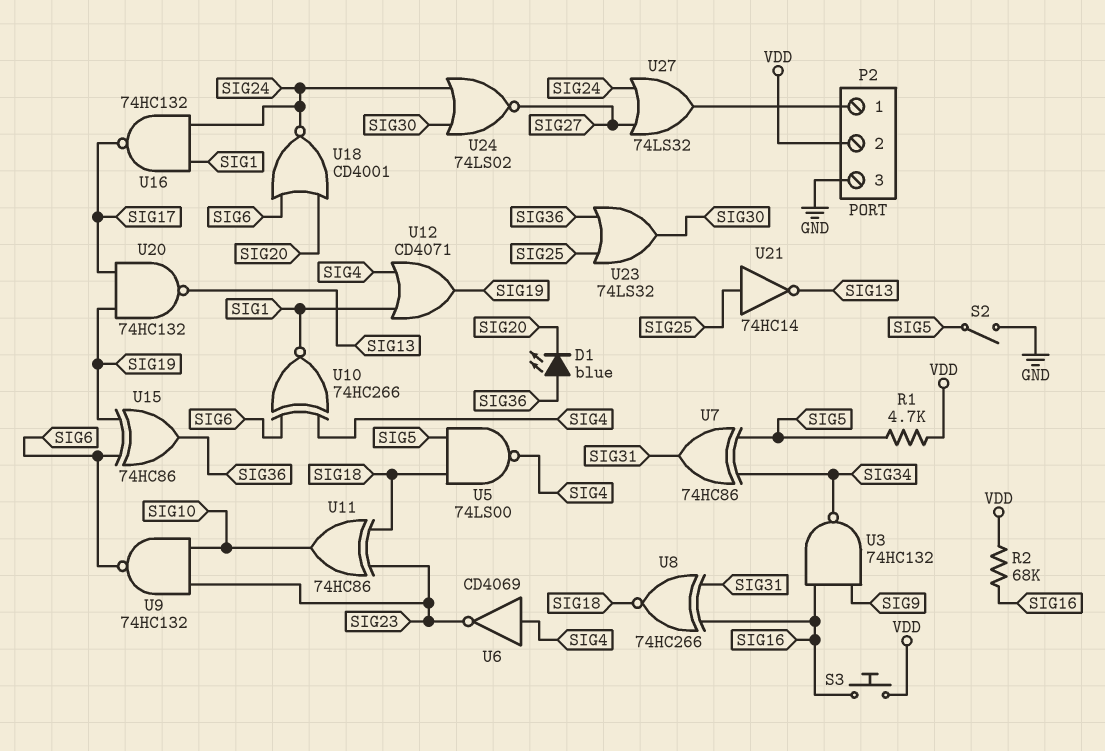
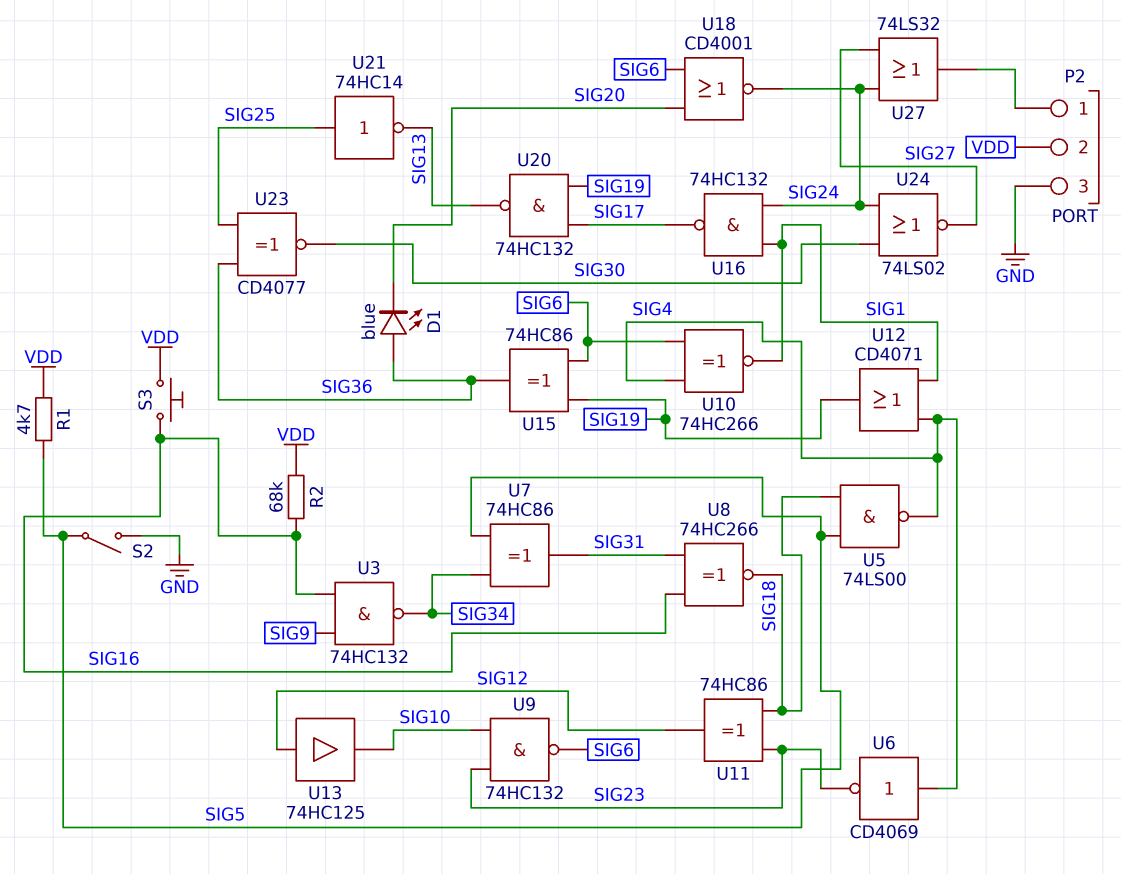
U11: XOR 74HC86 (in SIG18, in SIG23, out SIG10) -> XOR 74HC86 (in SIG18, in SIG23, out SIG12)
U13: none -> buffer 74HC125 (in SIG12, out SIG10)
U23: OR 74LS32 (in SIG25, in SIG36, out SIG30) -> XNOR CD4077 (in SIG25, in SIG36, out SIG30)

